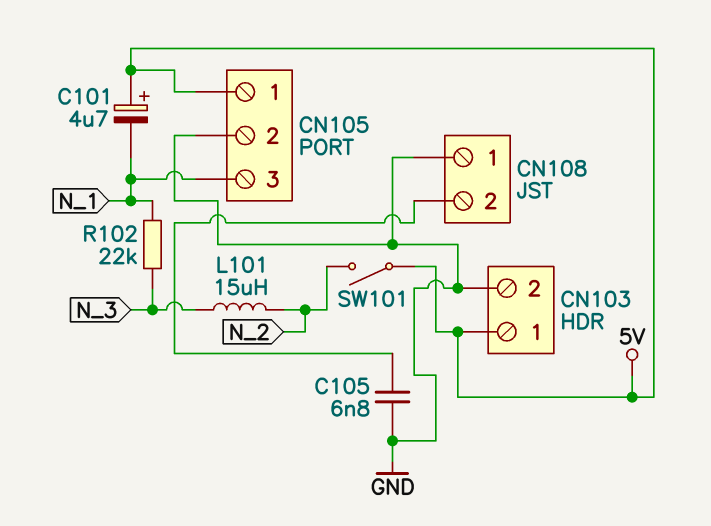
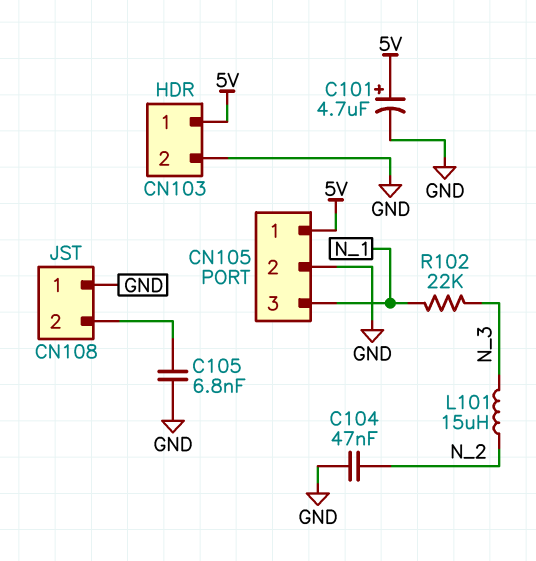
C101: 4.7uF (plus 5V, minus N_1) -> 4.7uF (plus 5V, minus GND)
C104: none -> 47nF (GND, N_2)
SW101: switch (5V, N_2) -> none

